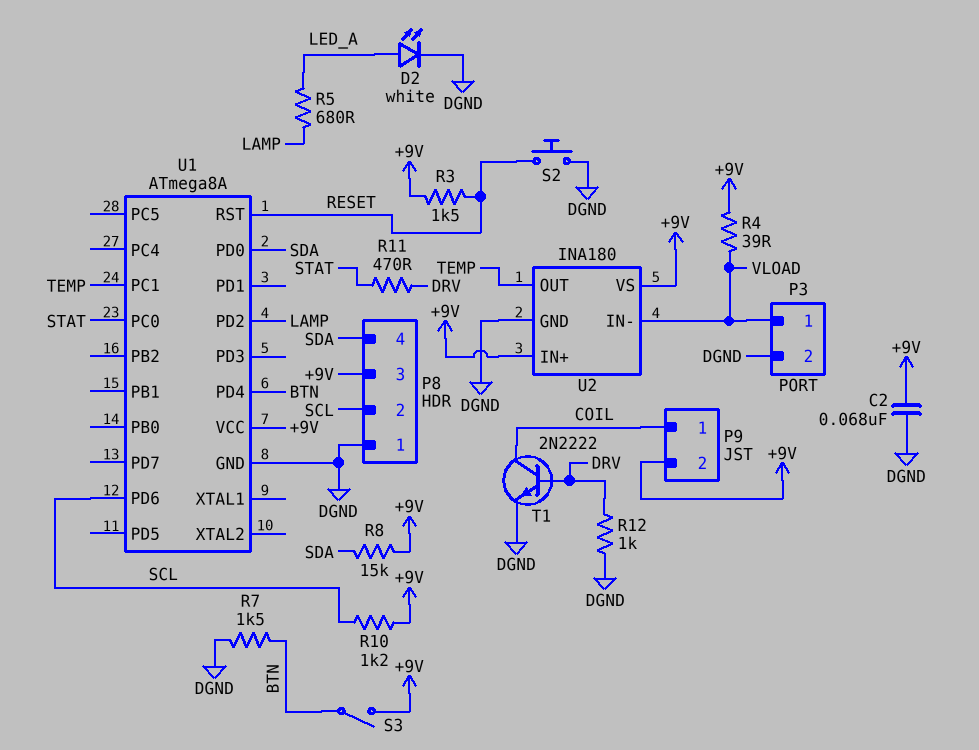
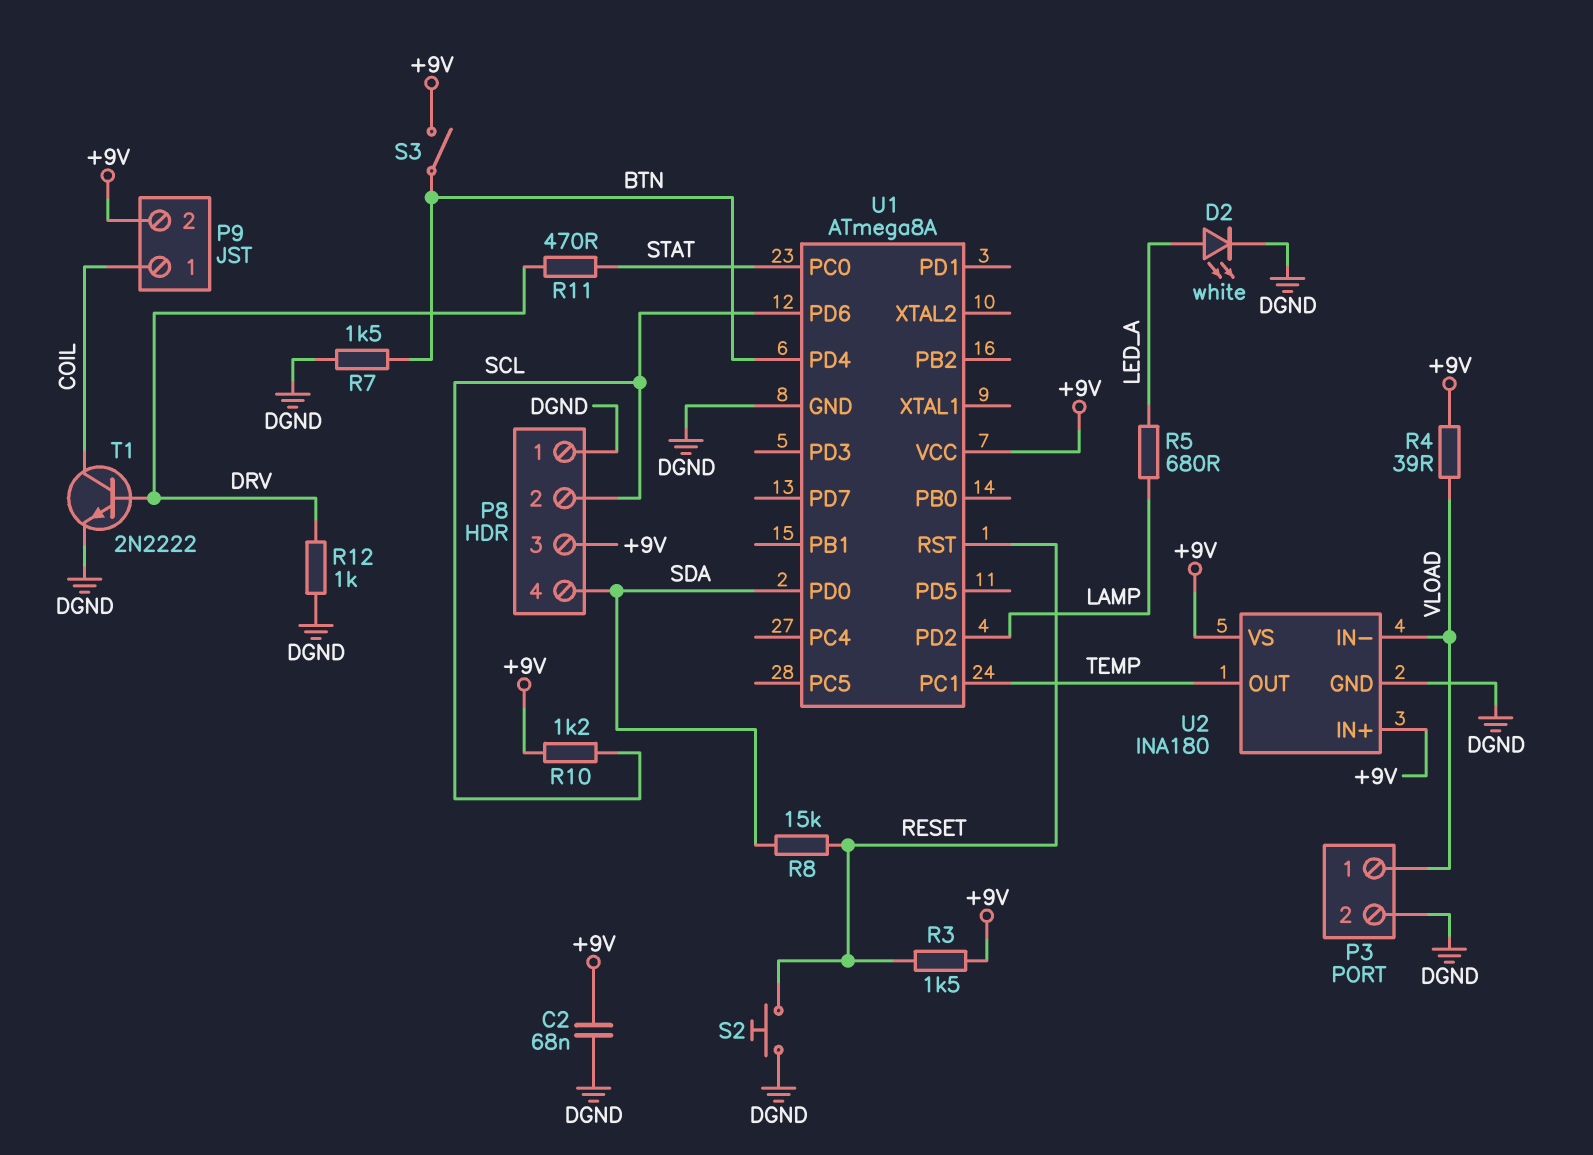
R8: 15k (+9V, SDA) -> 15k (RESET, SDA)

